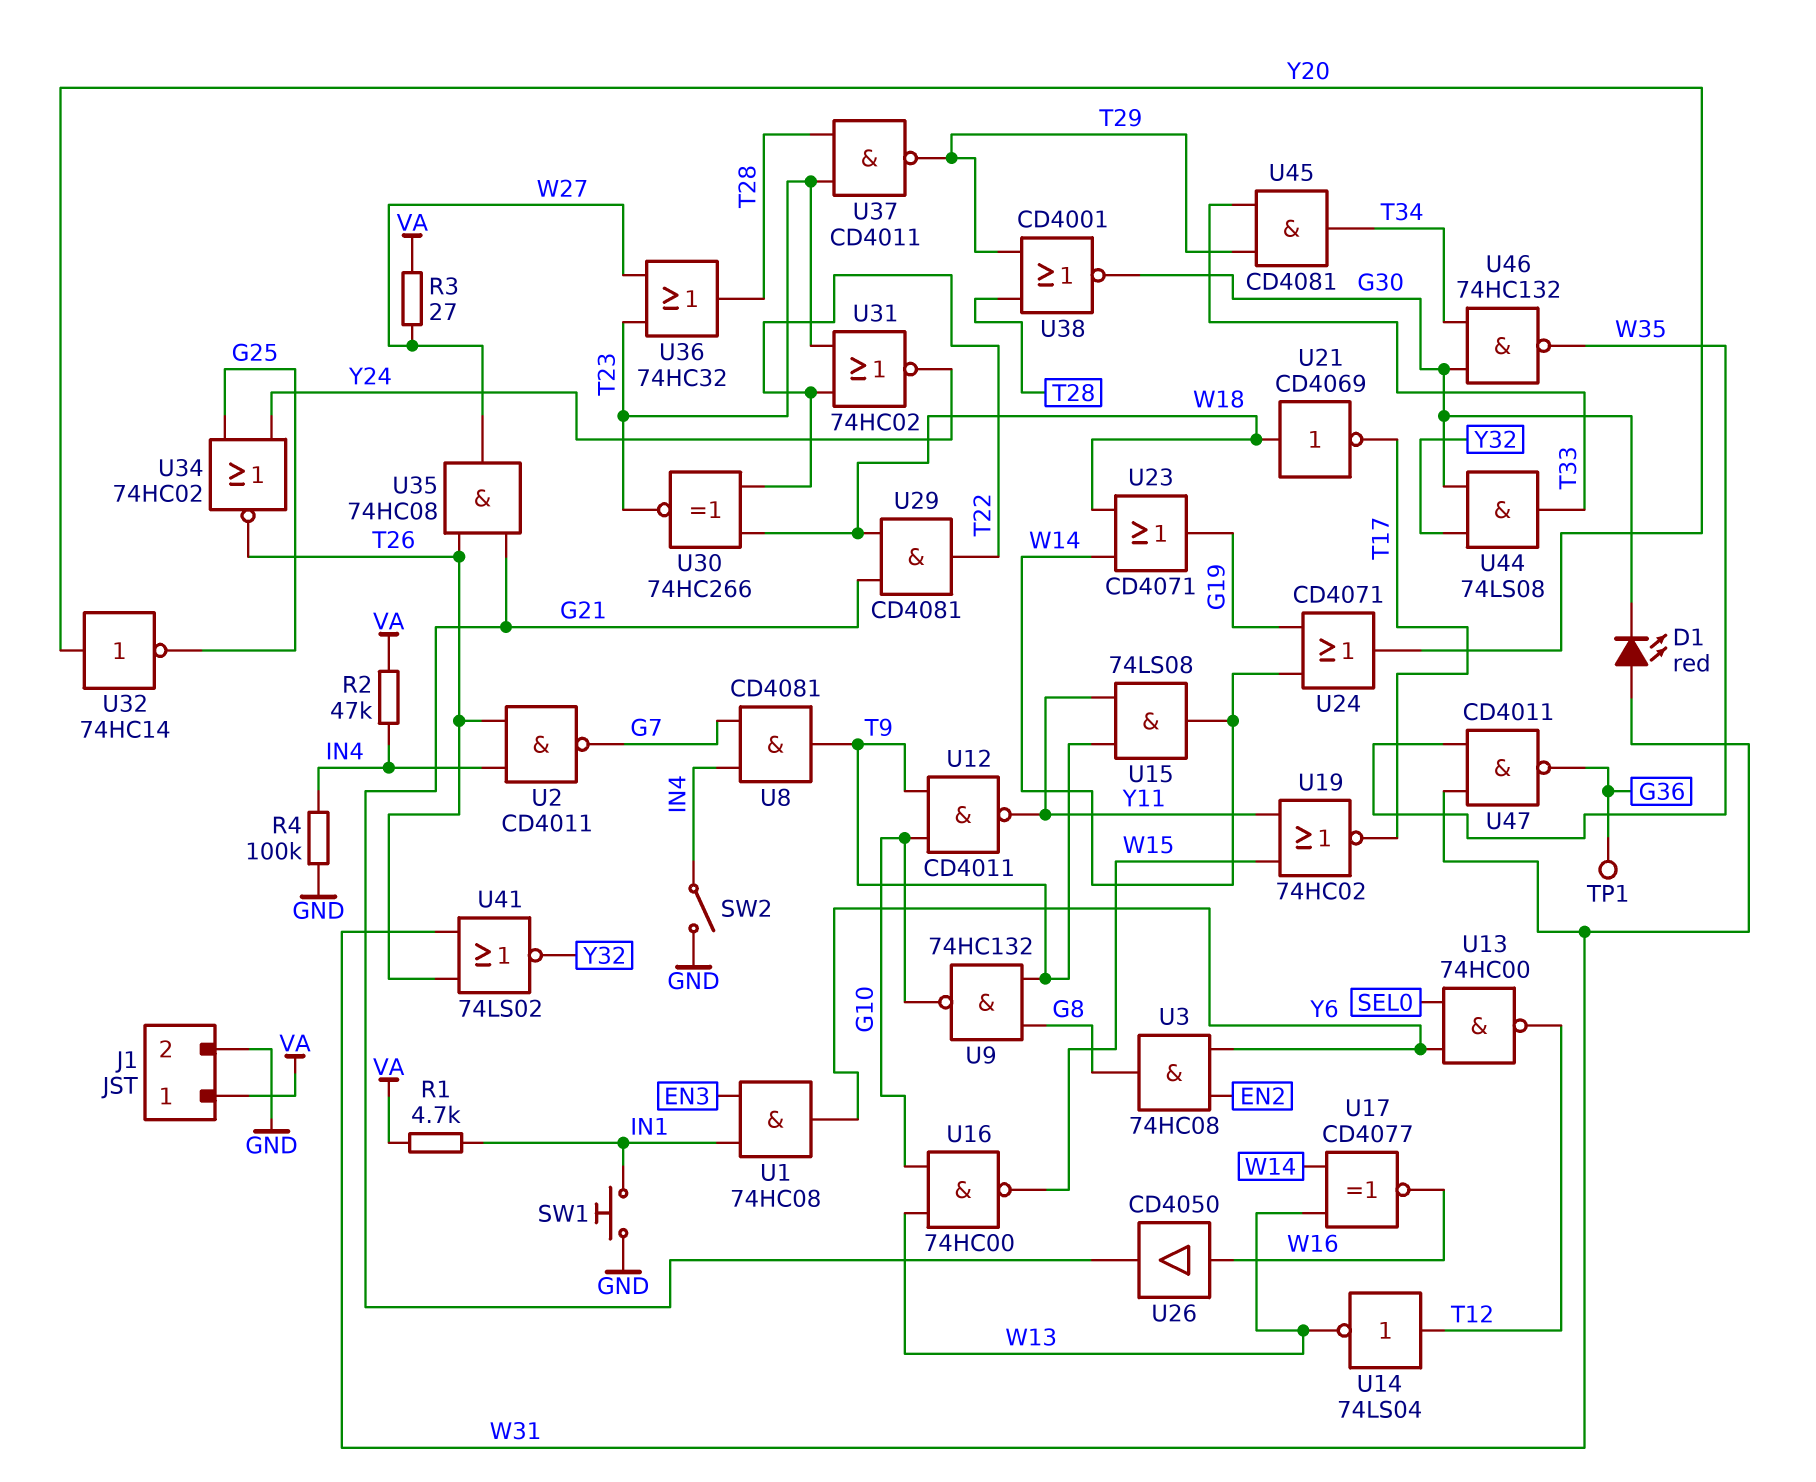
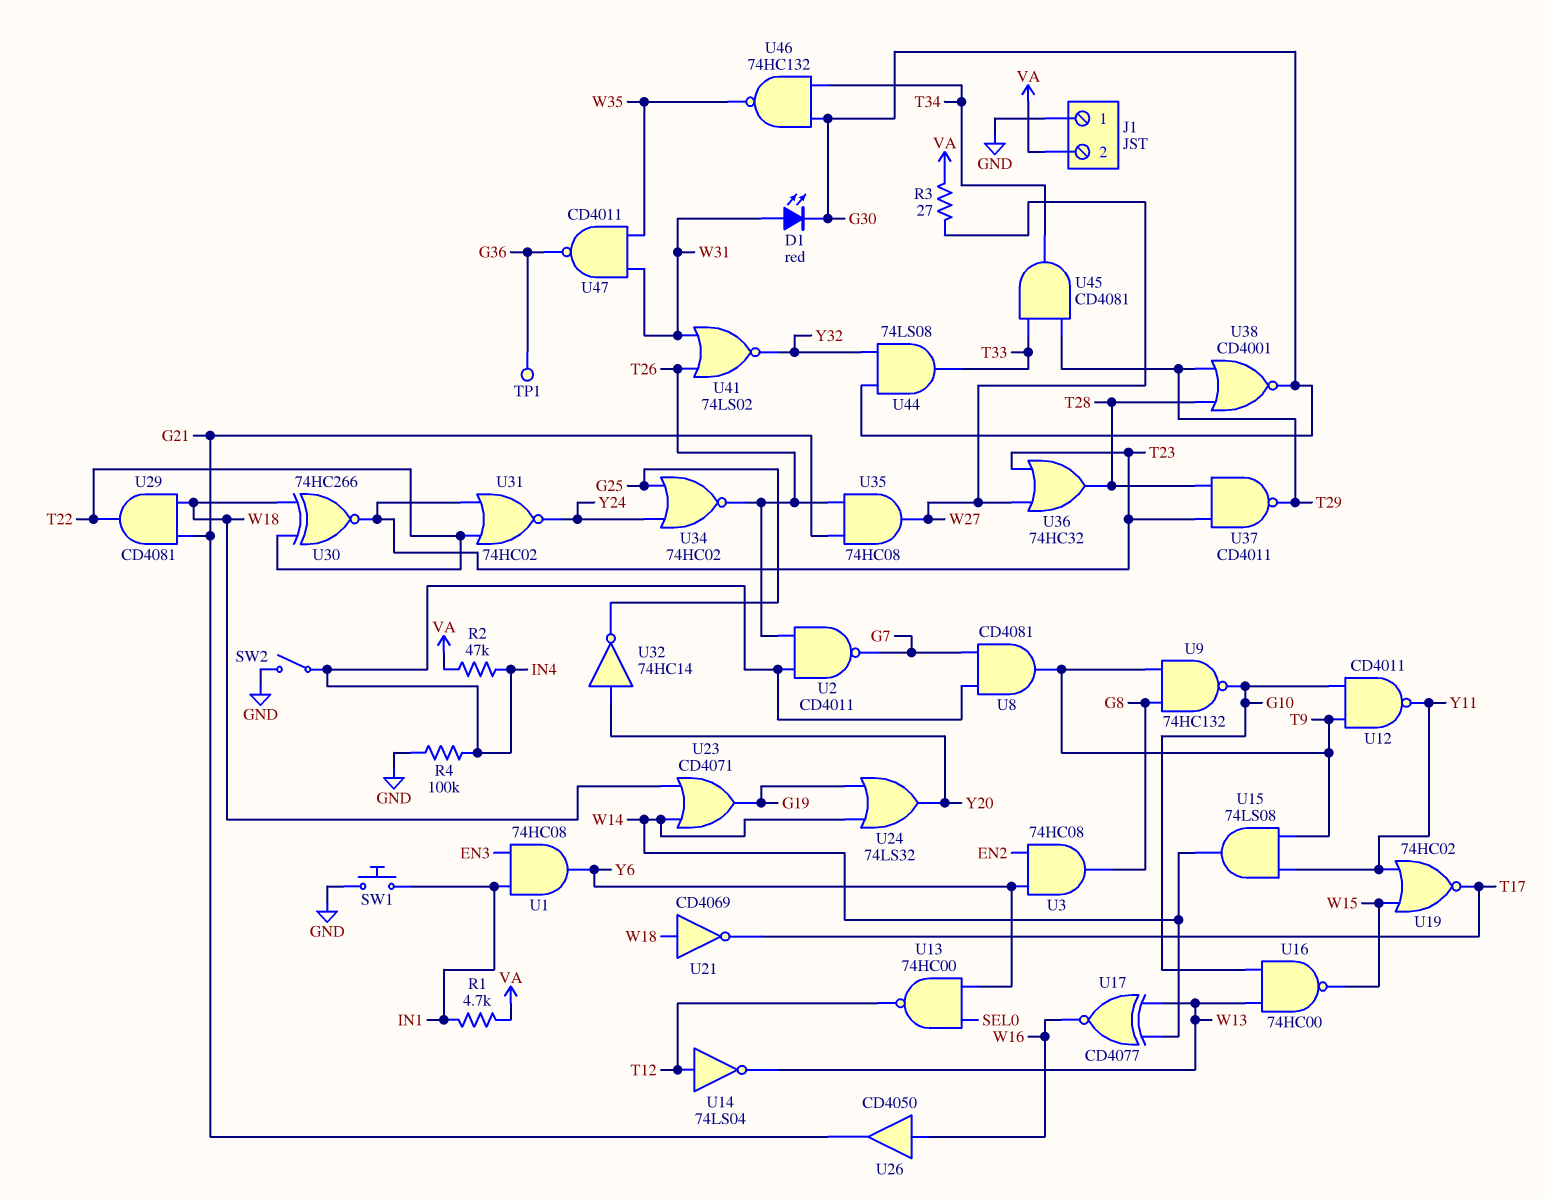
J1 pin 1: VA -> GND
J1 pin 2: GND -> VA
U24: OR CD4071 (in G19, in W14, out Y20) -> OR 74LS32 (in G19, in W14, out Y20)

